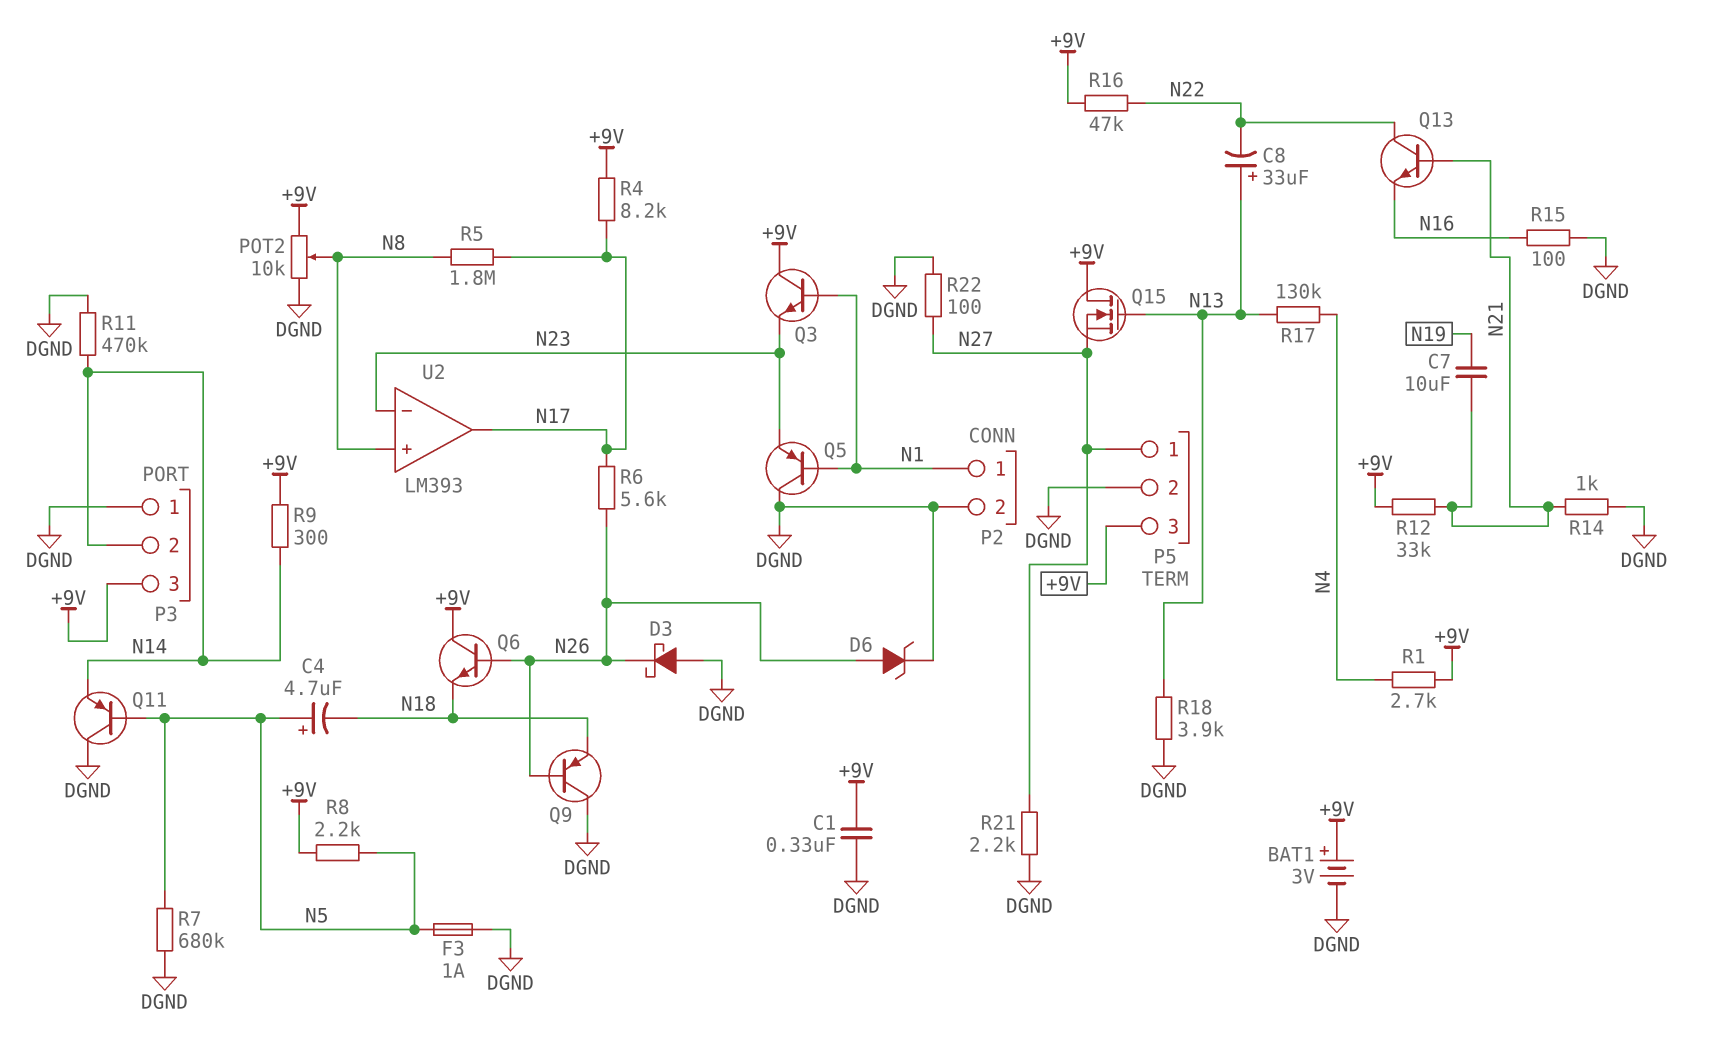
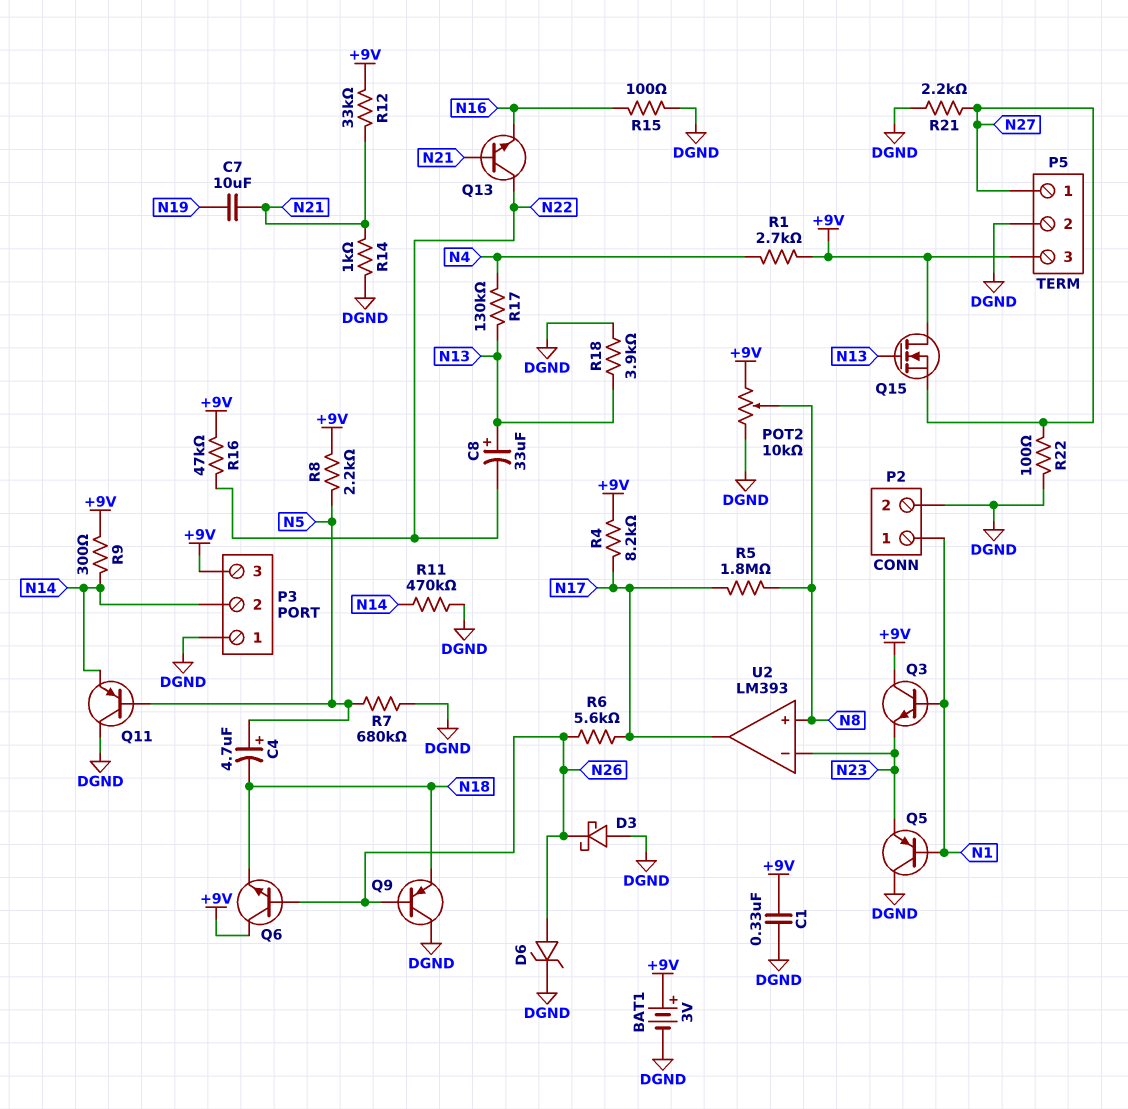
F3: 1A (DGND, N5) -> none

